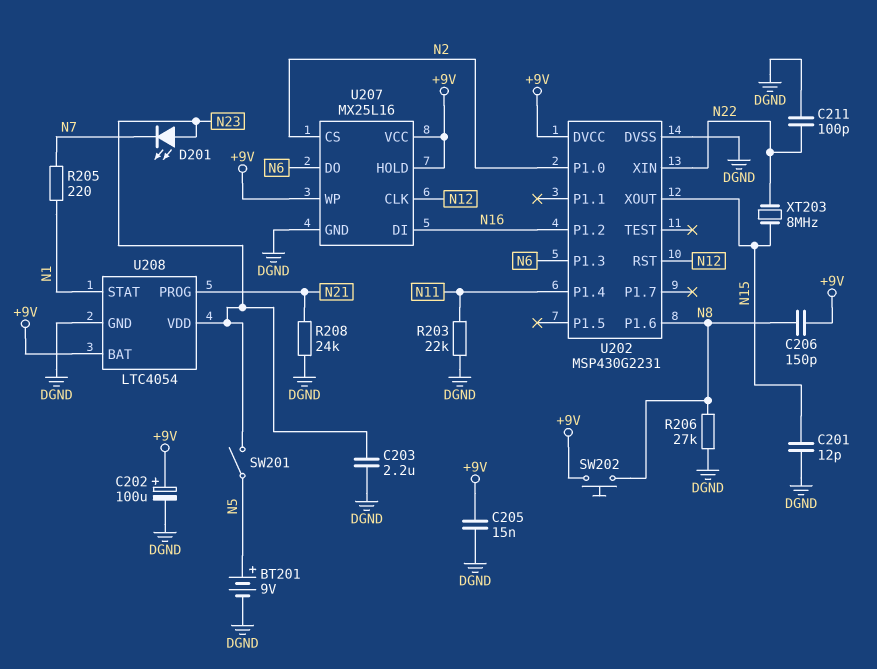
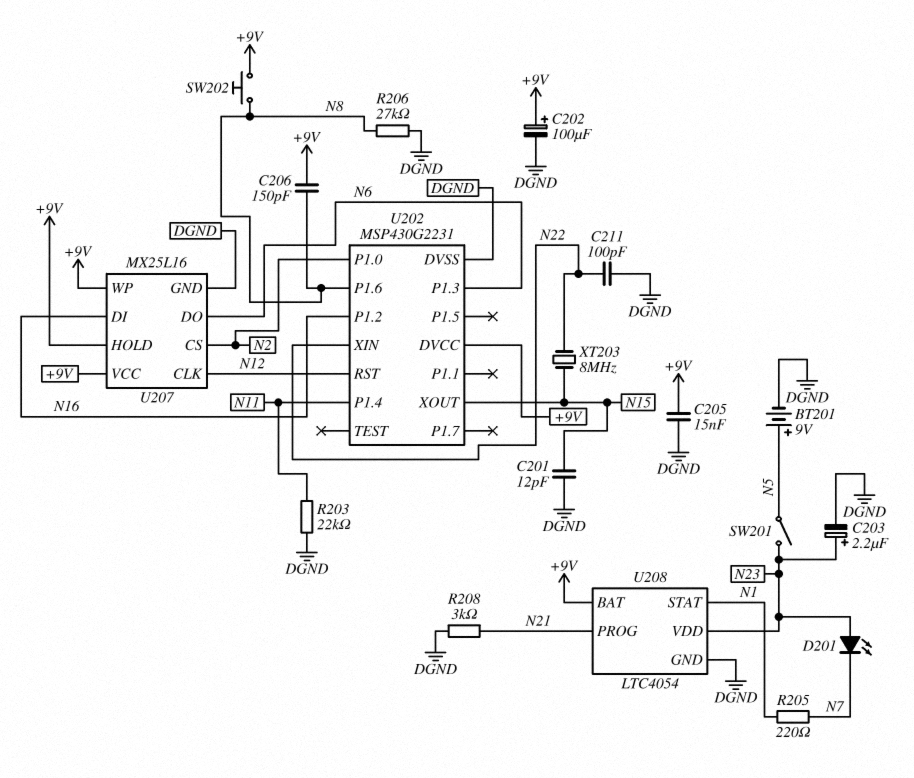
C203: 2.2uF (DGND, N23) -> 2.2uF (plus N23, minus DGND)
R208: 24k (DGND, N21) -> 3k (DGND, N21)

